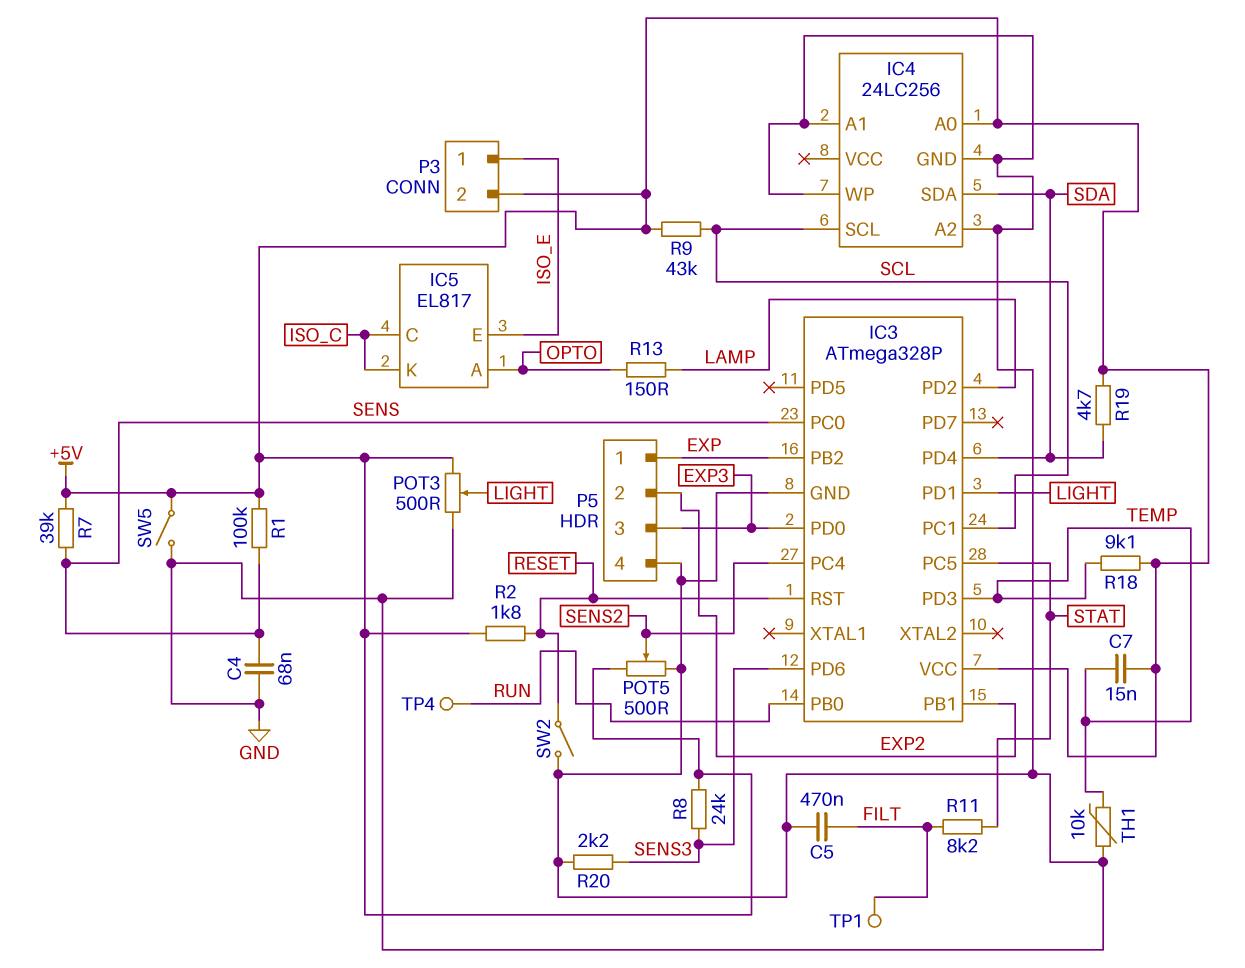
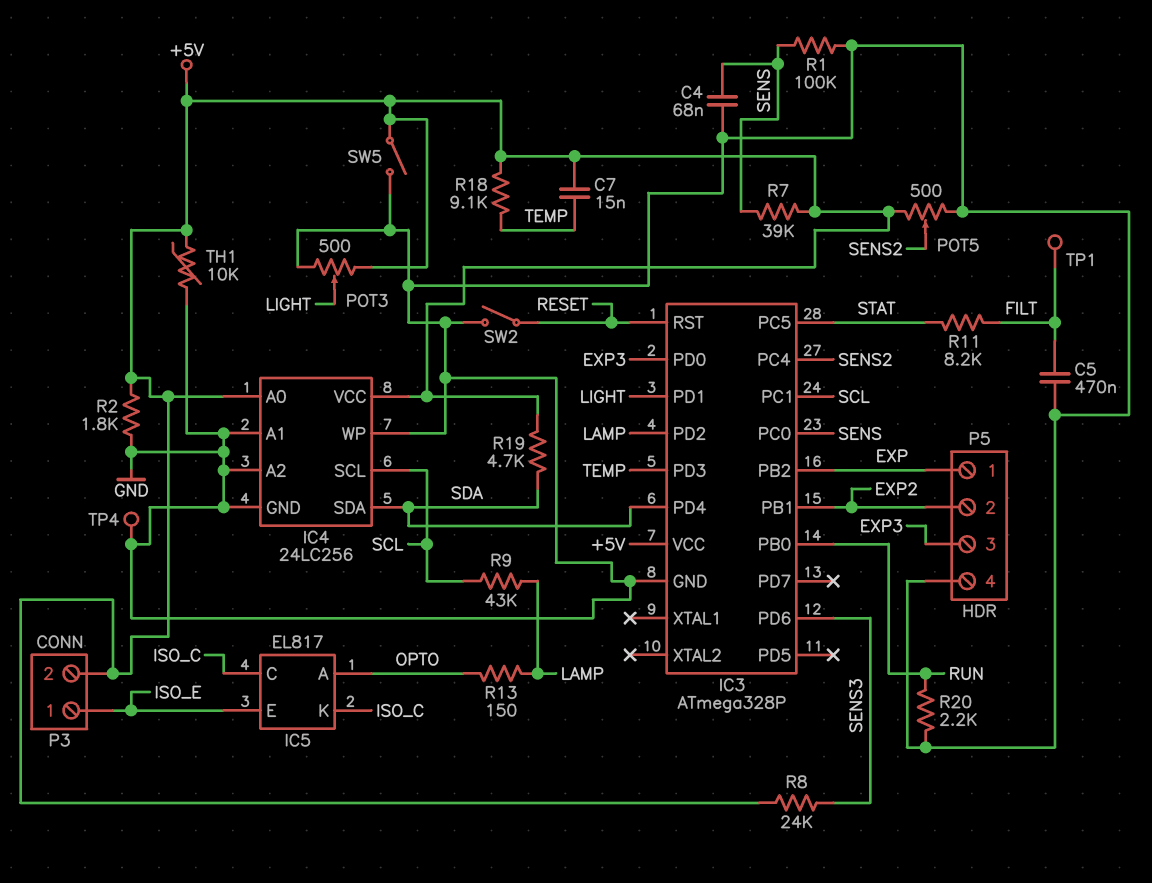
IC4 pin VCC: none -> +5V
R1: 100k (+5V, SENS) -> 100k (GND, SENS)
R2: 1.8k (+5V, RESET) -> 1.8k (+5V, GND)
R9: 43k (+5V, SCL) -> 43k (LAMP, SCL)
R20: 2.2k (GND, SENS3) -> 2.2k (GND, RUN)
TH1: 10k (GND, TEMP) -> 10k (+5V, GND)
TP4: test point (RUN) -> test point (GND)

